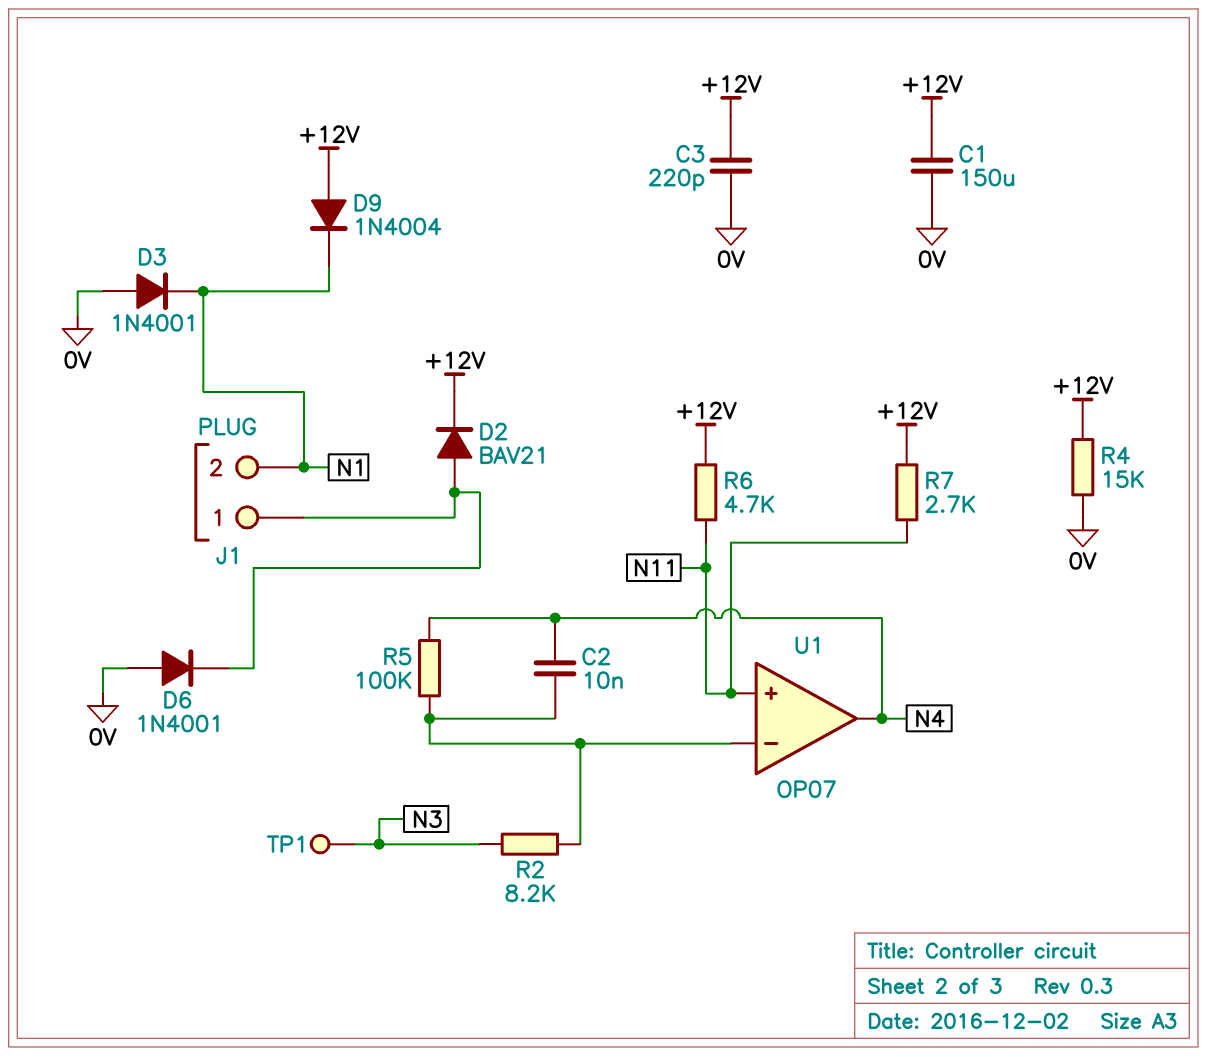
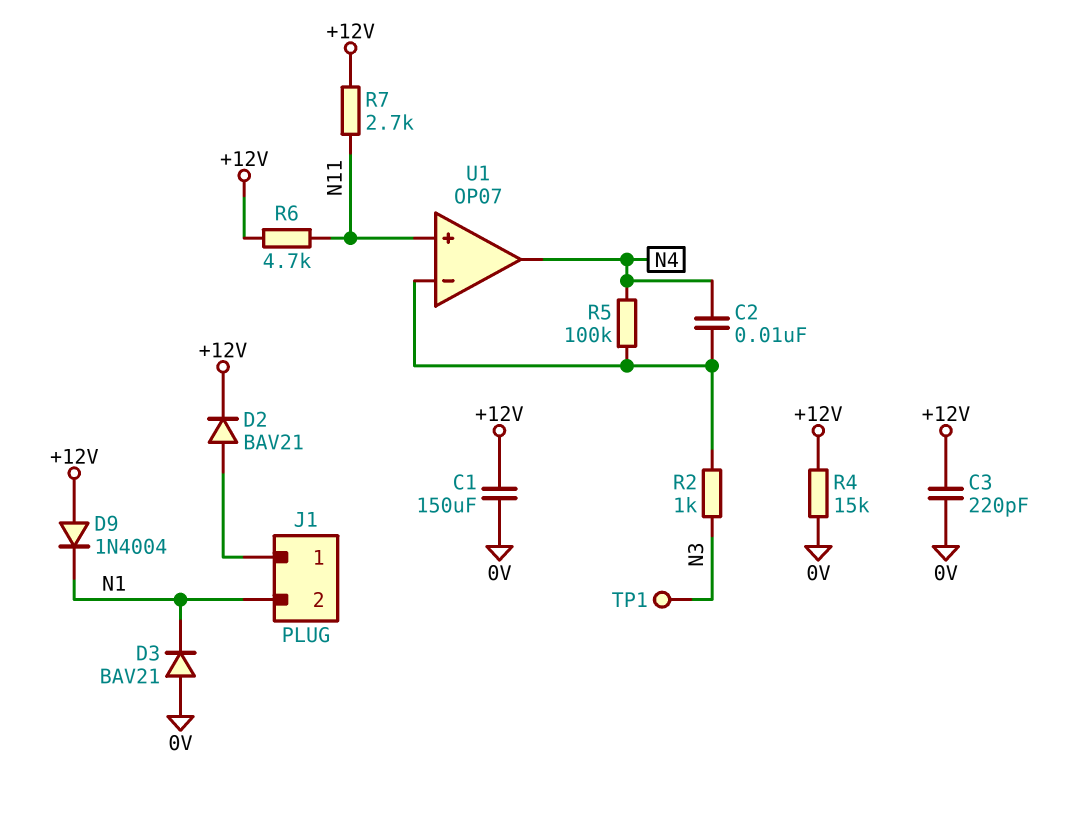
D3: diode 1N4001 (A 0V, K N1) -> diode BAV21 (A 0V, K N1)
D6: diode 1N4001 (A 0V, K J1/1) -> none
R2: 8.2k (N3, U1/in-) -> 1k (N3, U1/in-)

